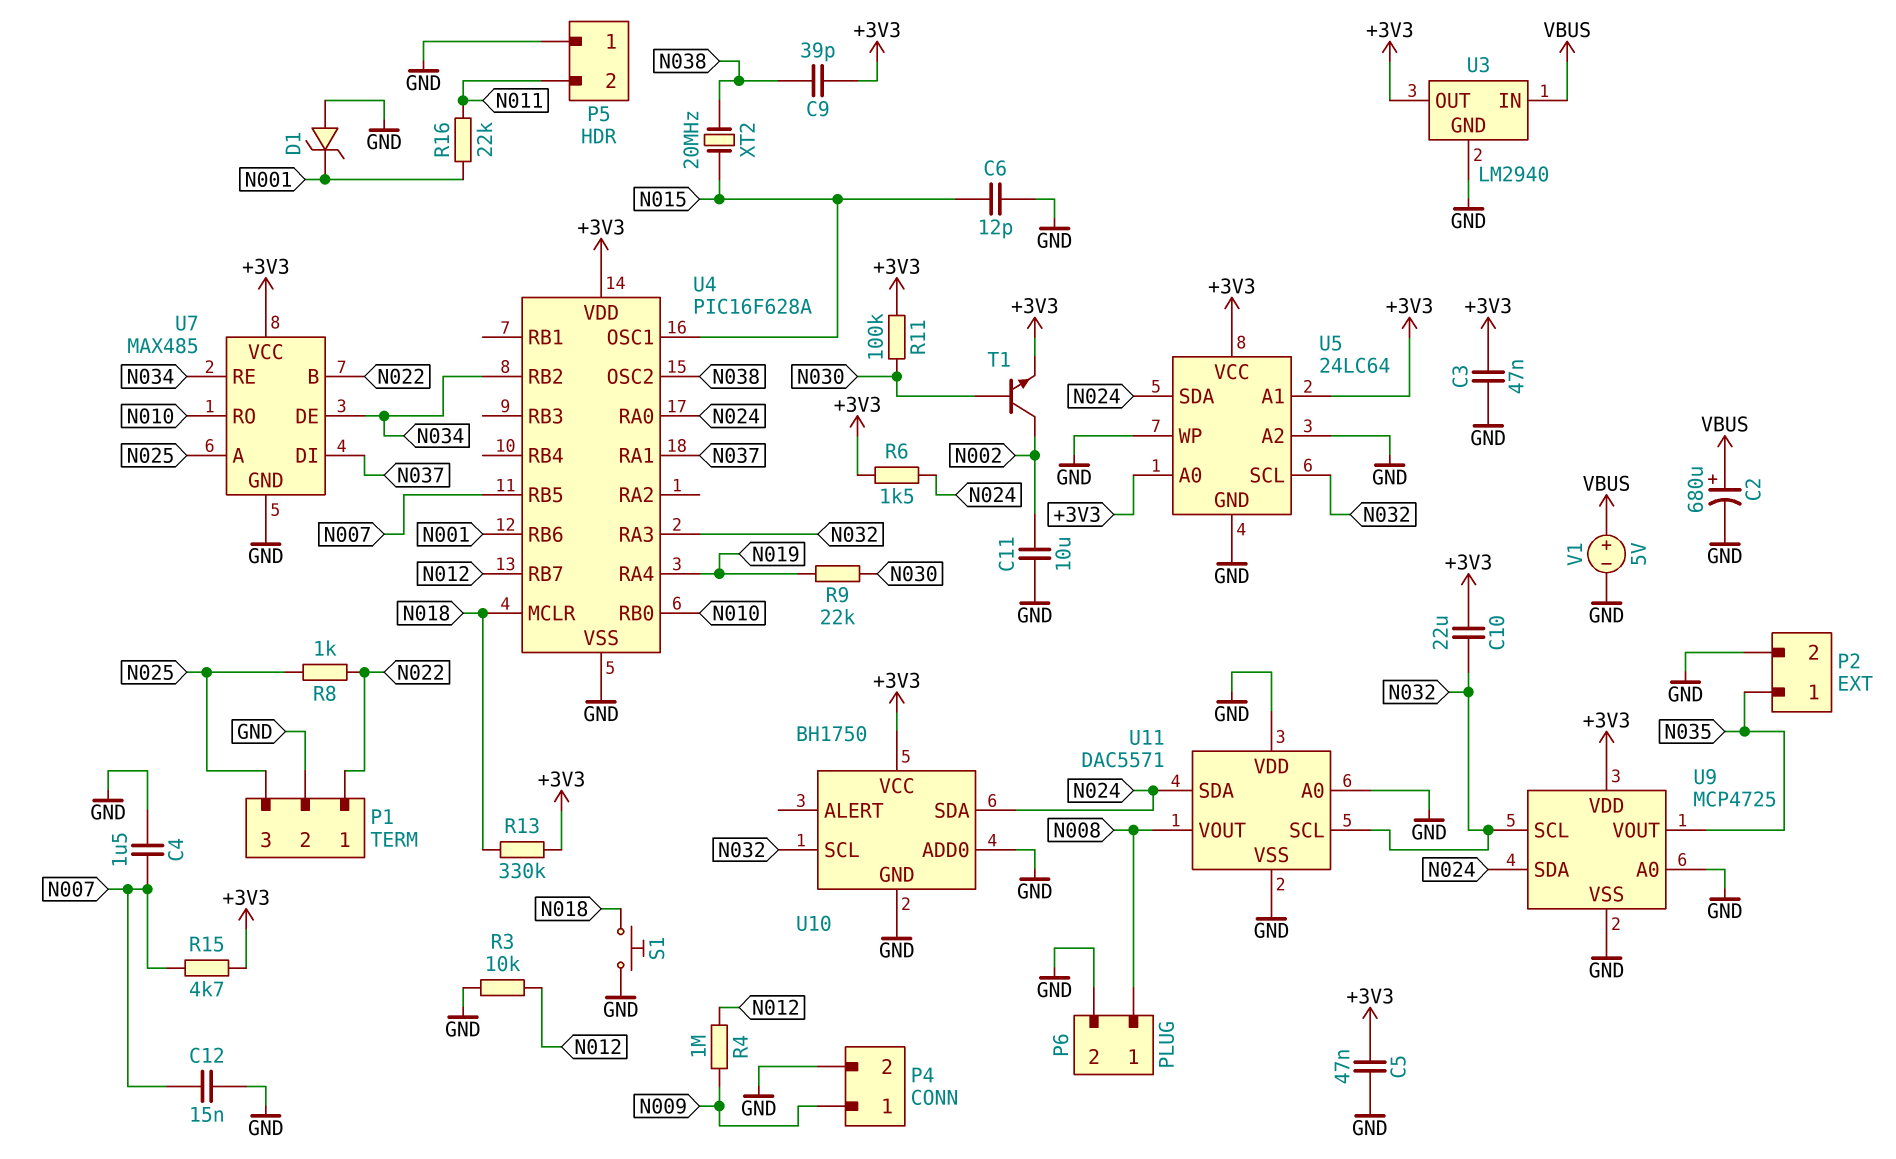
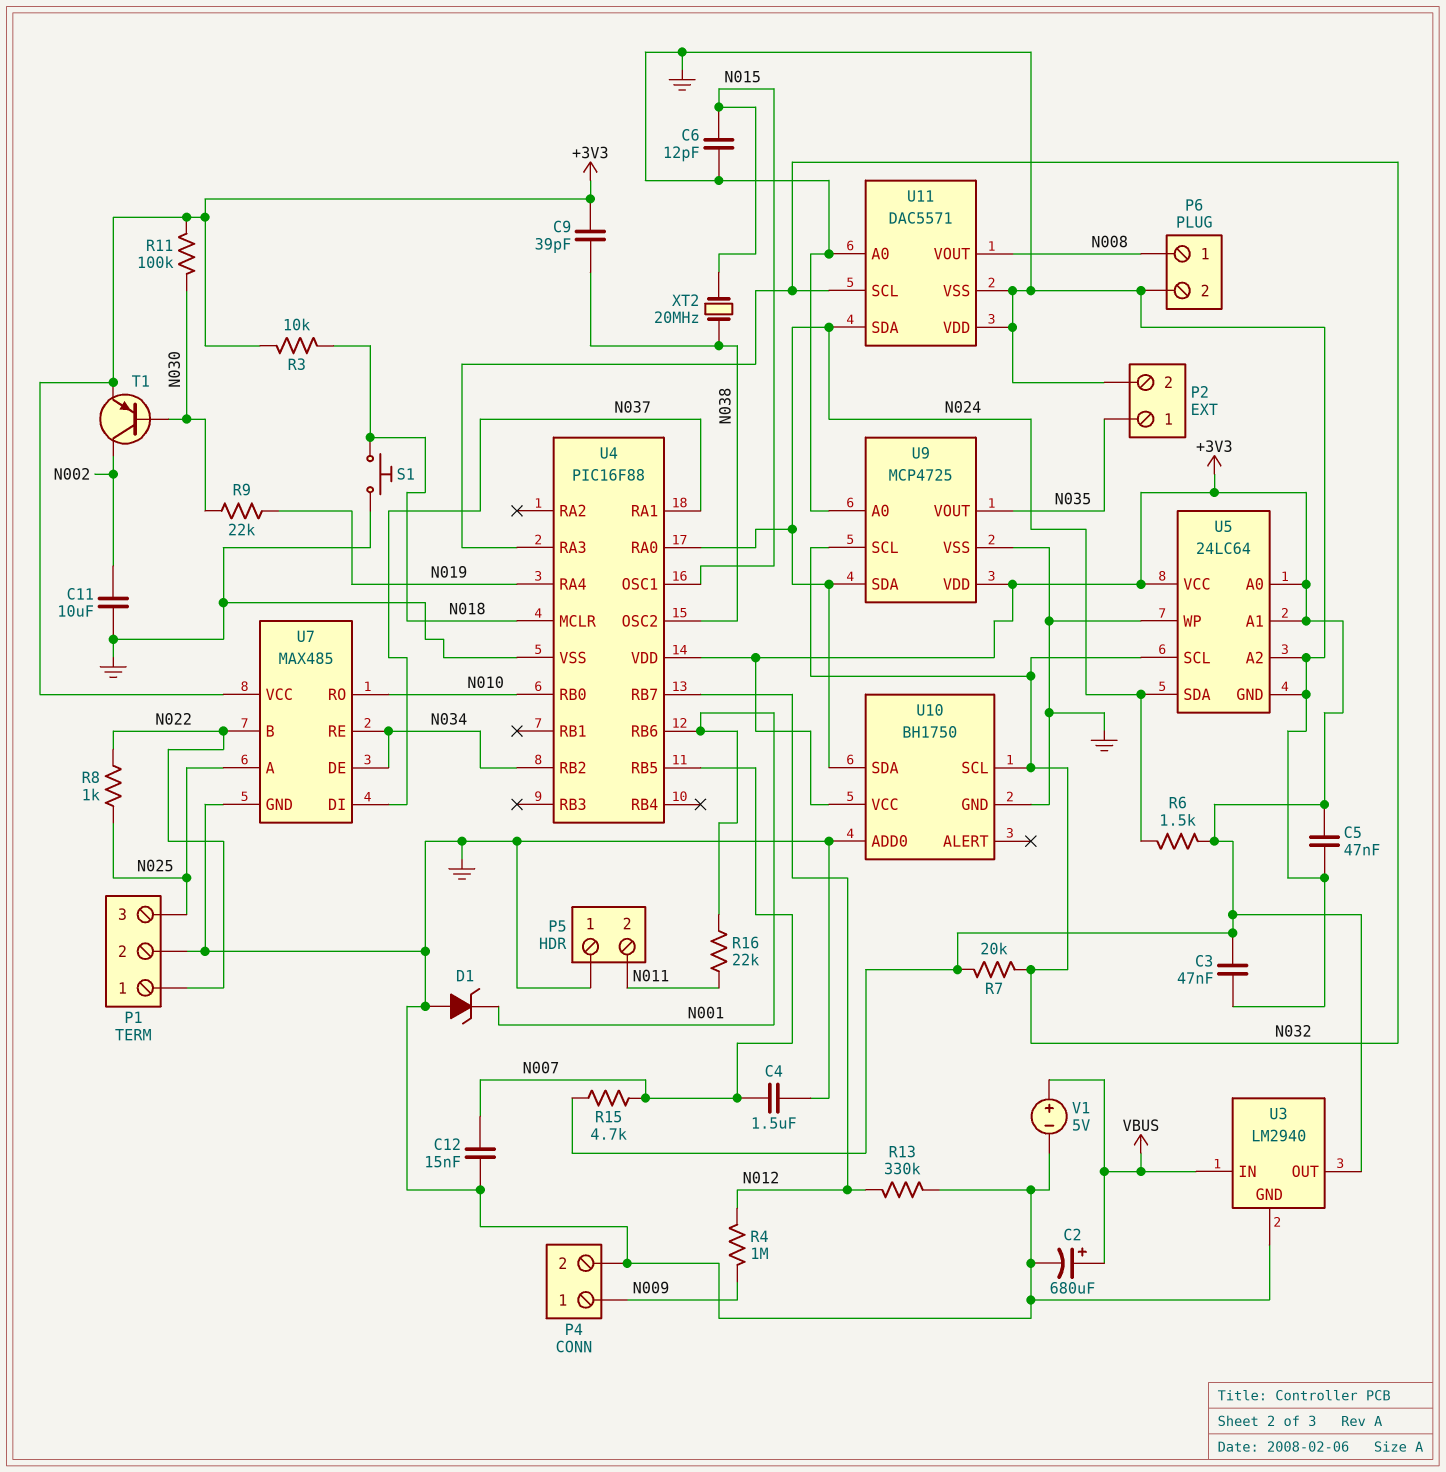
C10: 22uF (+3V3, N032) -> none
R3: 10k (GND, N012) -> 10k (+3V3, N018)
R7: none -> 20k (+3V3, N032)
R13: 330k (+3V3, N018) -> 330k (GND, N012)
T1: NPN (B N030, C N002, E +3V3) -> PNP (B N030, C N002, E +3V3)
U4: PIC16F628A -> PIC16F88

